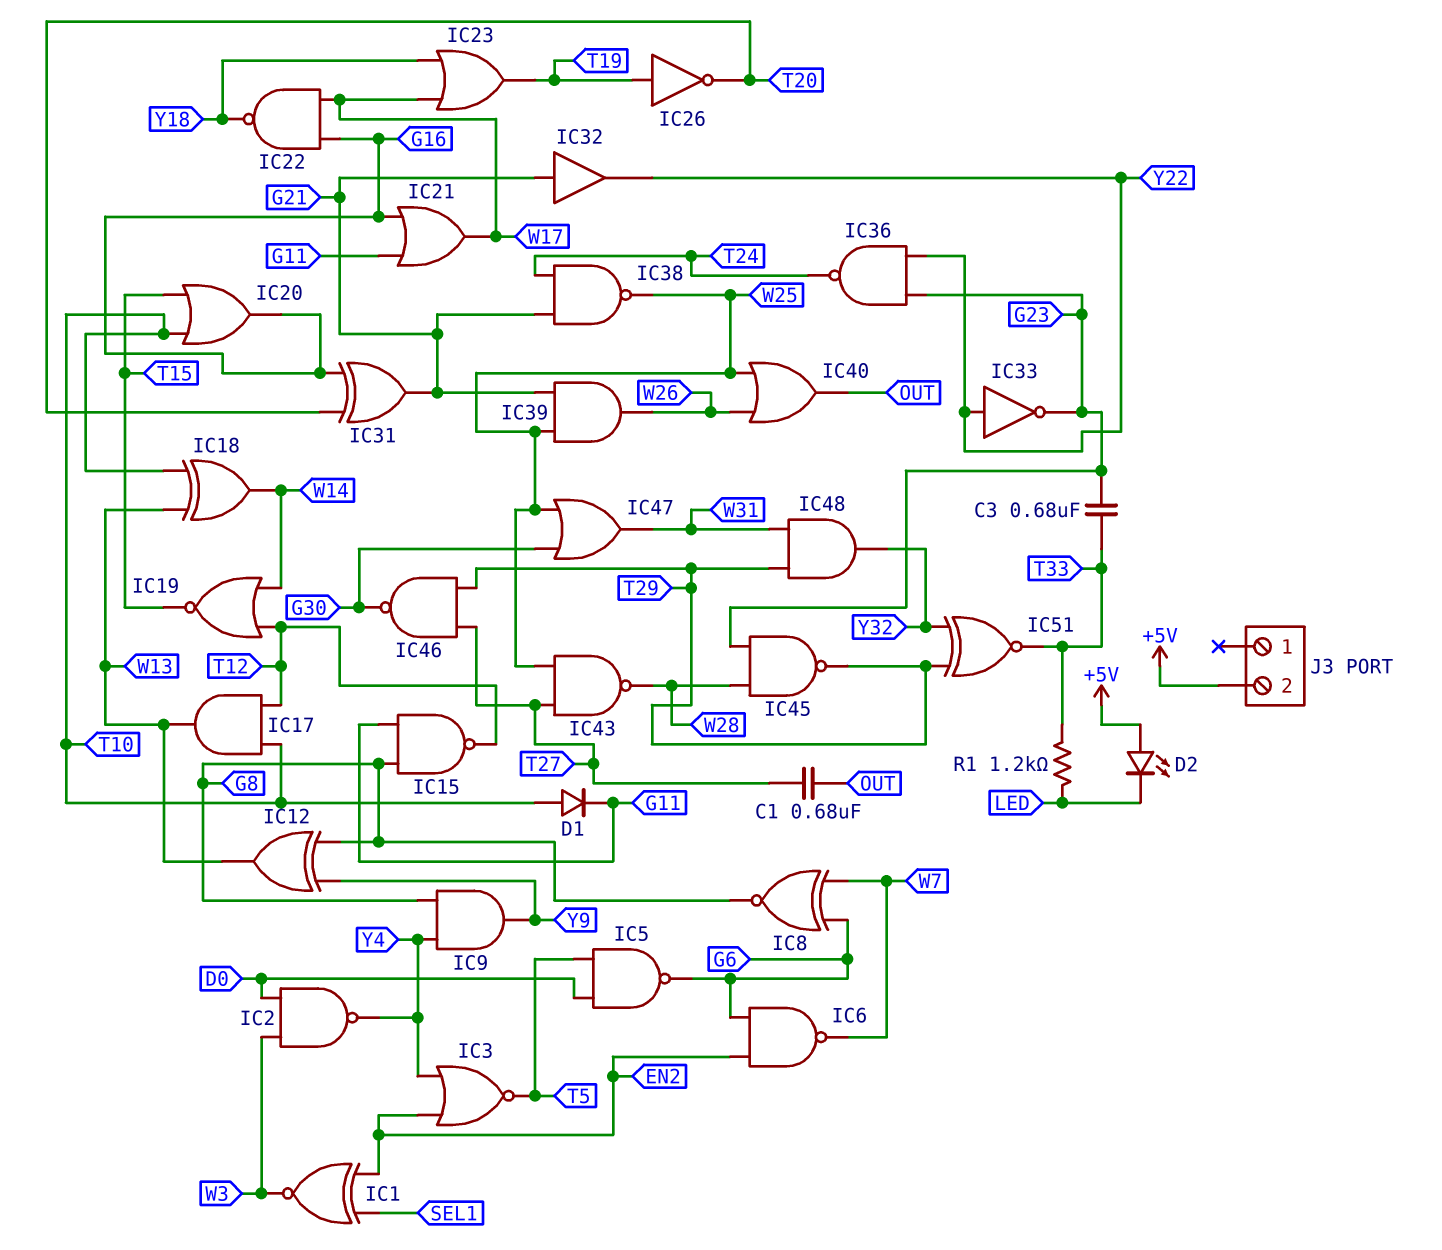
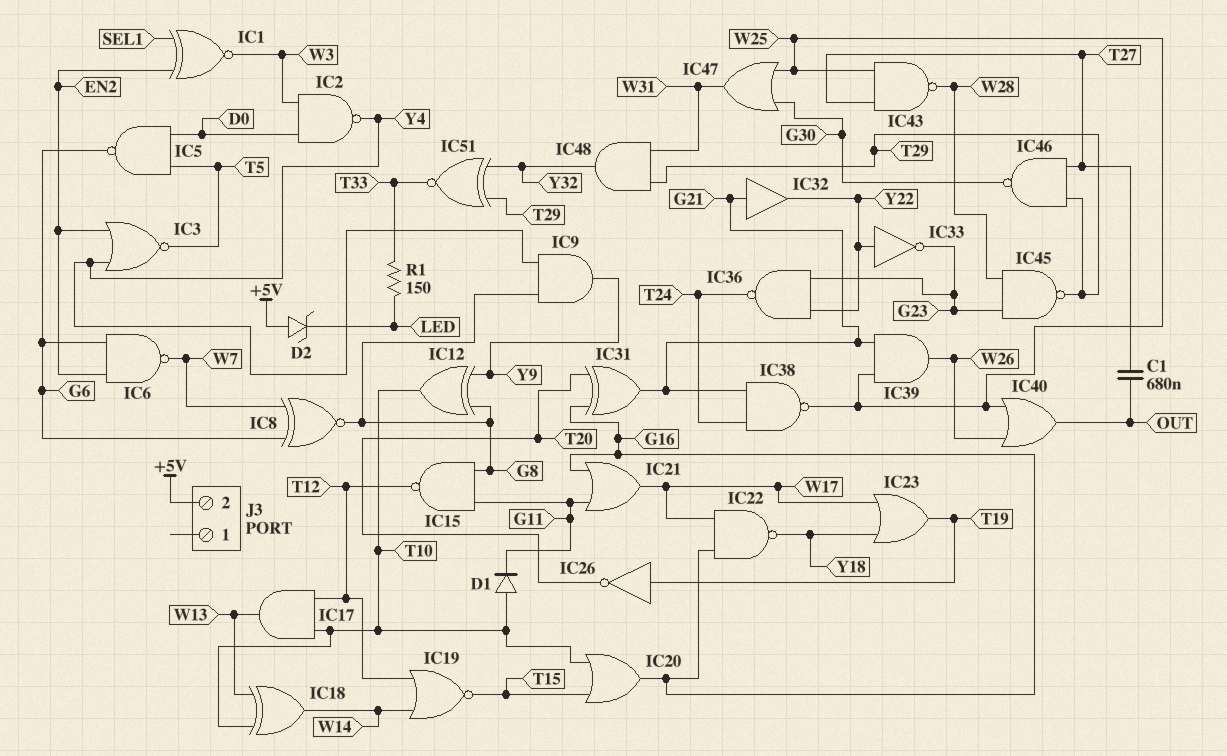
C3: 680nF (G23, T33) -> none
D2: LED (A +5V, K LED) -> zener (A +5V, K LED)
IC12: XOR (in G8, in Y9, out W13) -> XOR (in G8, in Y9, out T10)
R1: 1.2k (LED, T33) -> 150 (LED, T33)

